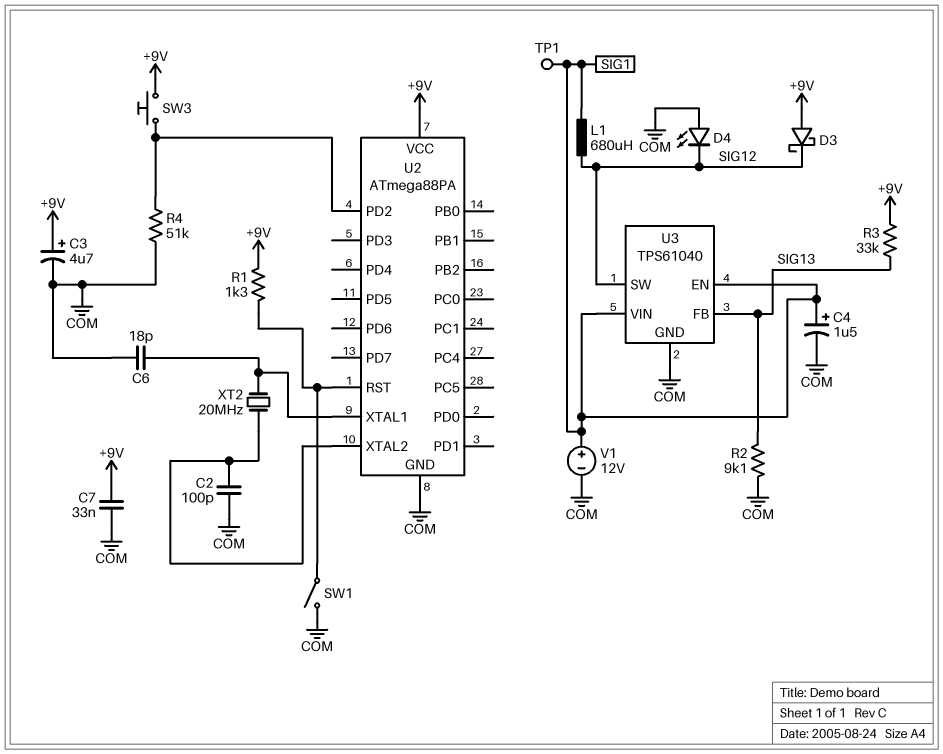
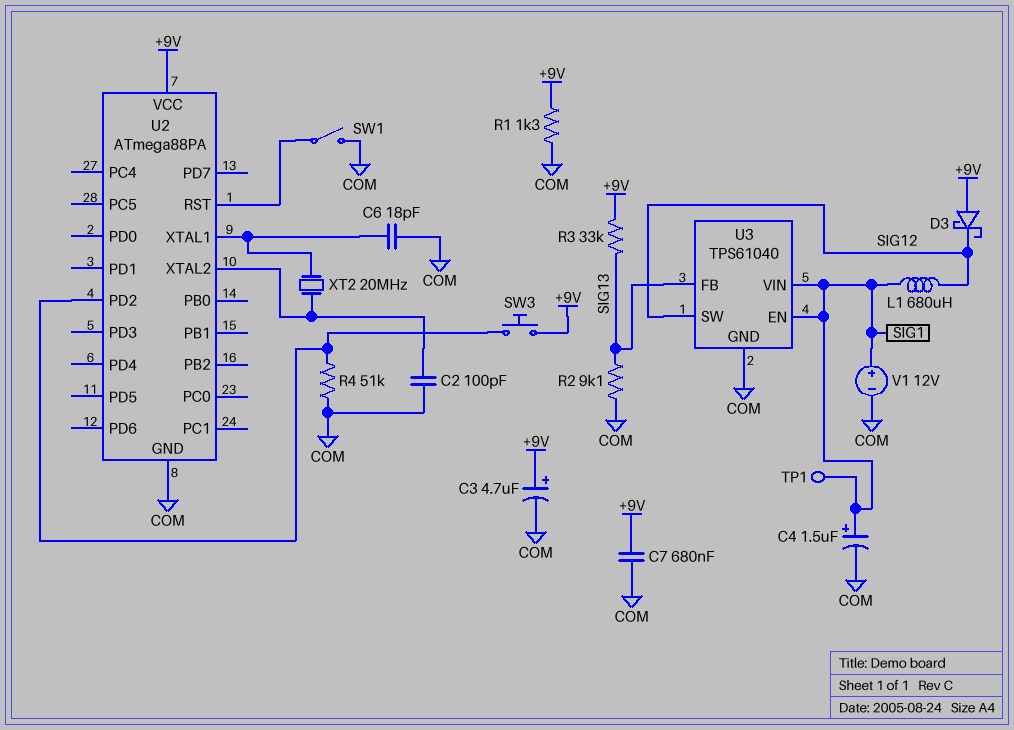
C7: 33nF (+9V, COM) -> 680nF (+9V, COM)
D4: LED (A COM, K SIG12) -> none
R1: 1.3k (+9V, U2/RST) -> 1.3k (+9V, COM)

